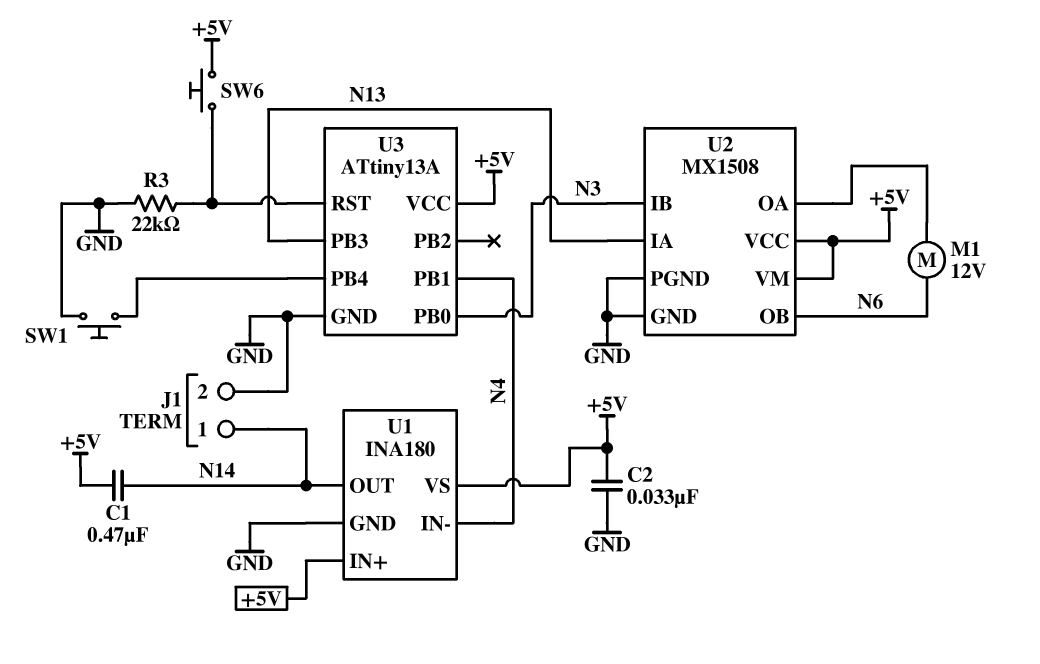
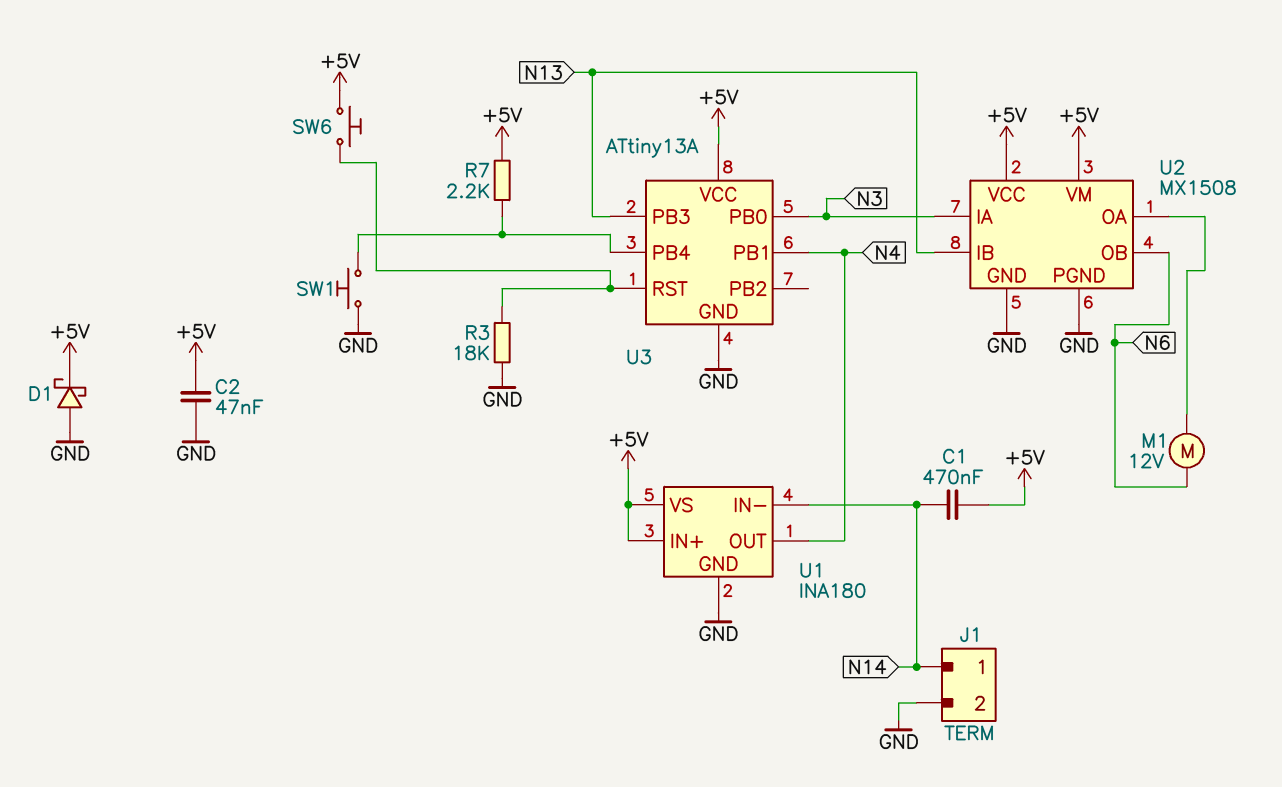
C2: 33nF (+5V, GND) -> 47nF (+5V, GND)
D1: none -> schottky (A GND, K +5V)
R3: 22k (GND, U3/RST) -> 18k (GND, U3/RST)
R7: none -> 2.2k (+5V, U3/PB4)
U1 pin IN-: N4 -> N14
U1 pin OUT: N14 -> N4
U2 pin IA: N13 -> N3
U2 pin IB: N3 -> N13

